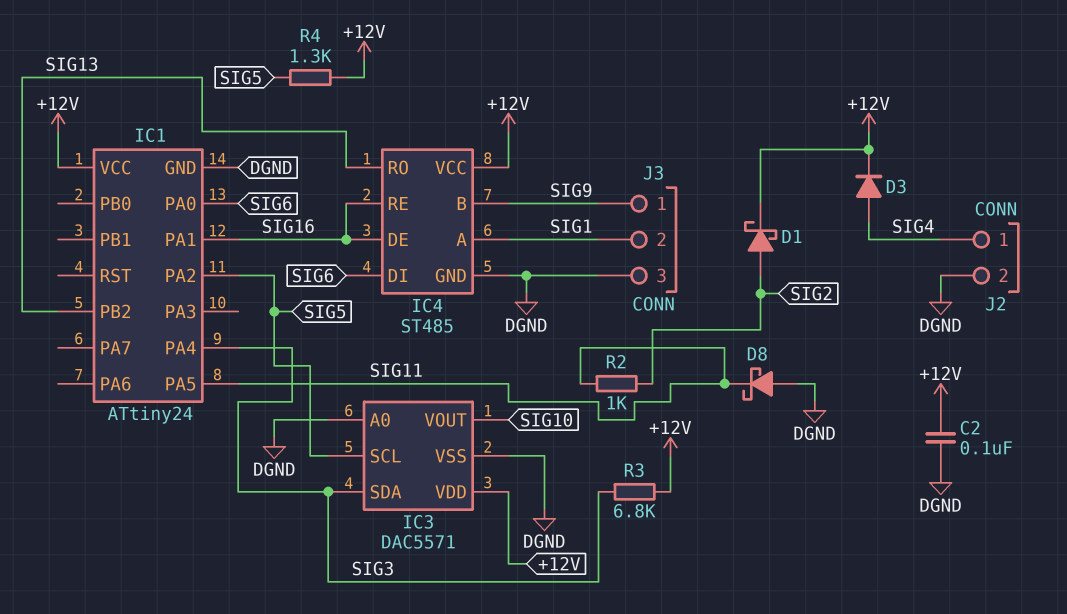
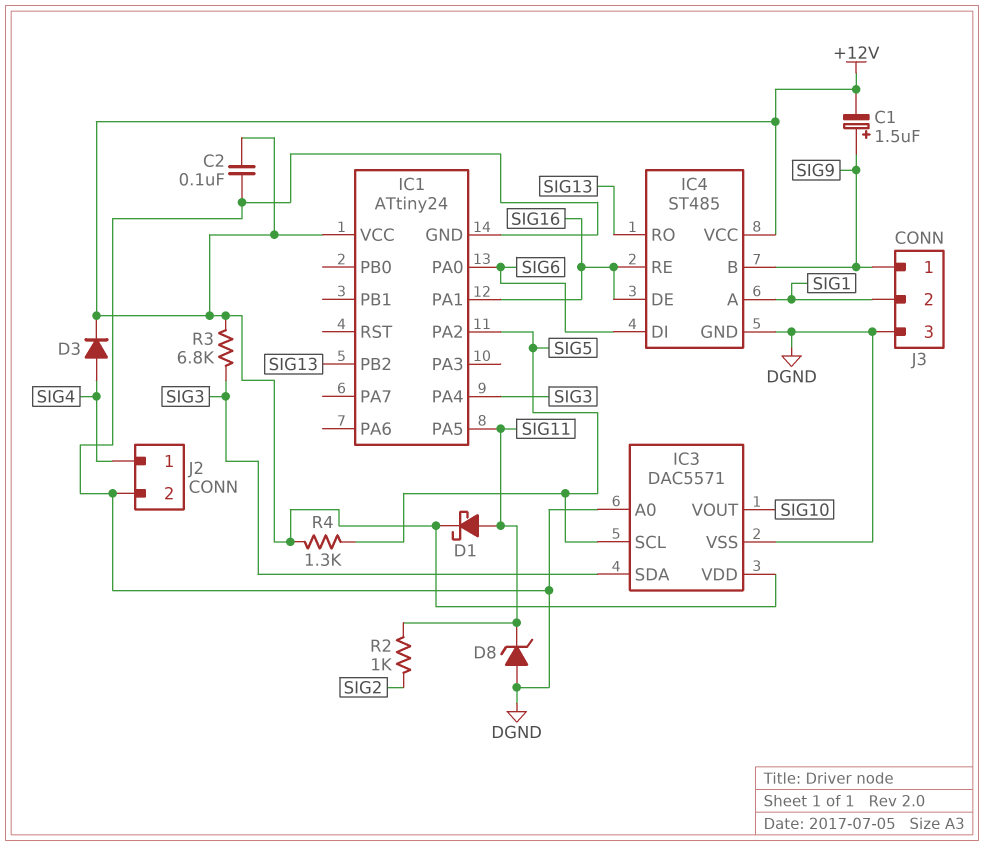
C1: none -> 1.5uF (plus SIG9, minus +12V)
D1: schottky (A SIG2, K +12V) -> schottky (A SIG11, K +12V)
D8: schottky (A DGND, K SIG11) -> zener (A DGND, K SIG11)

